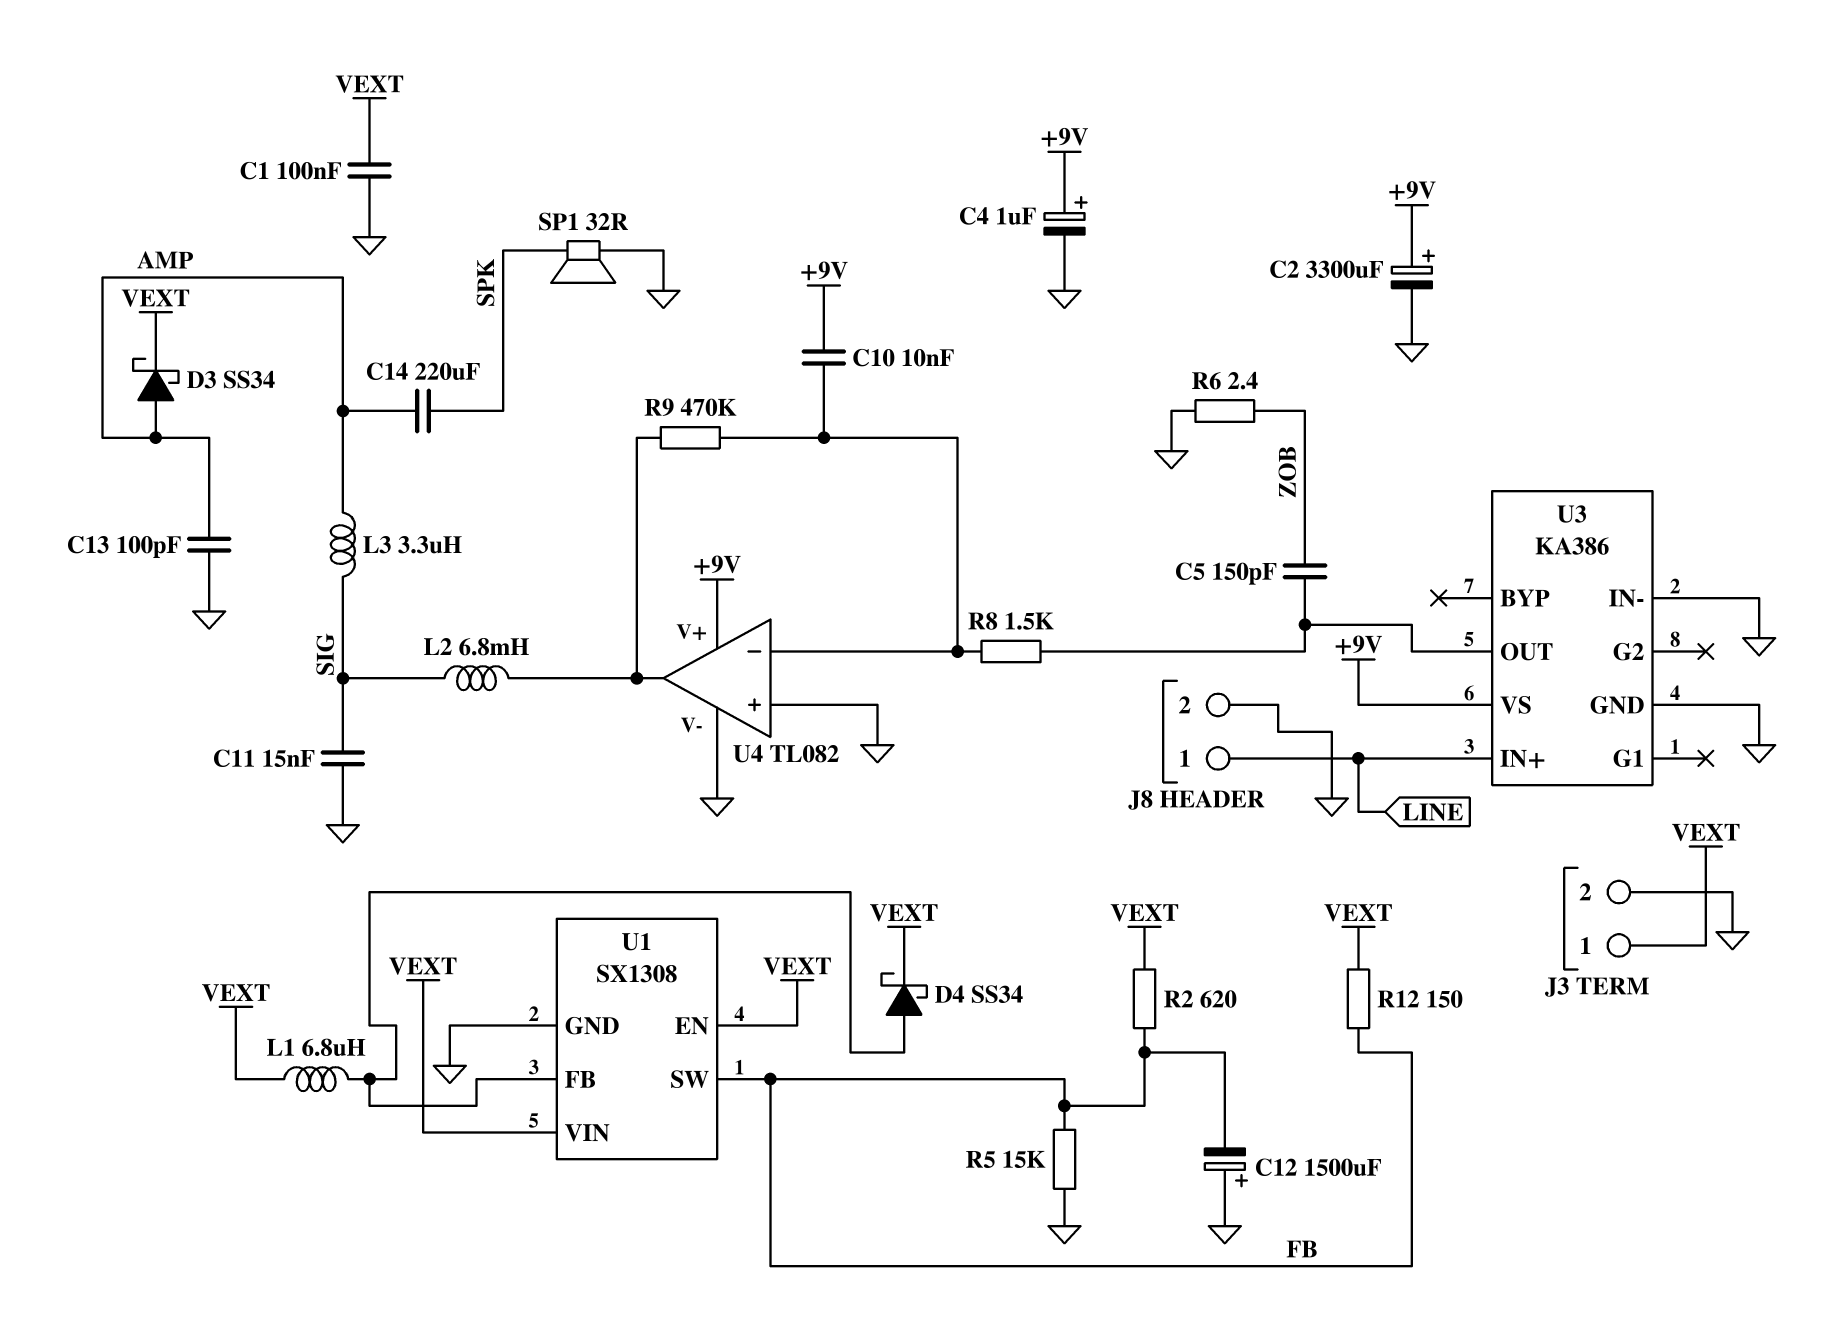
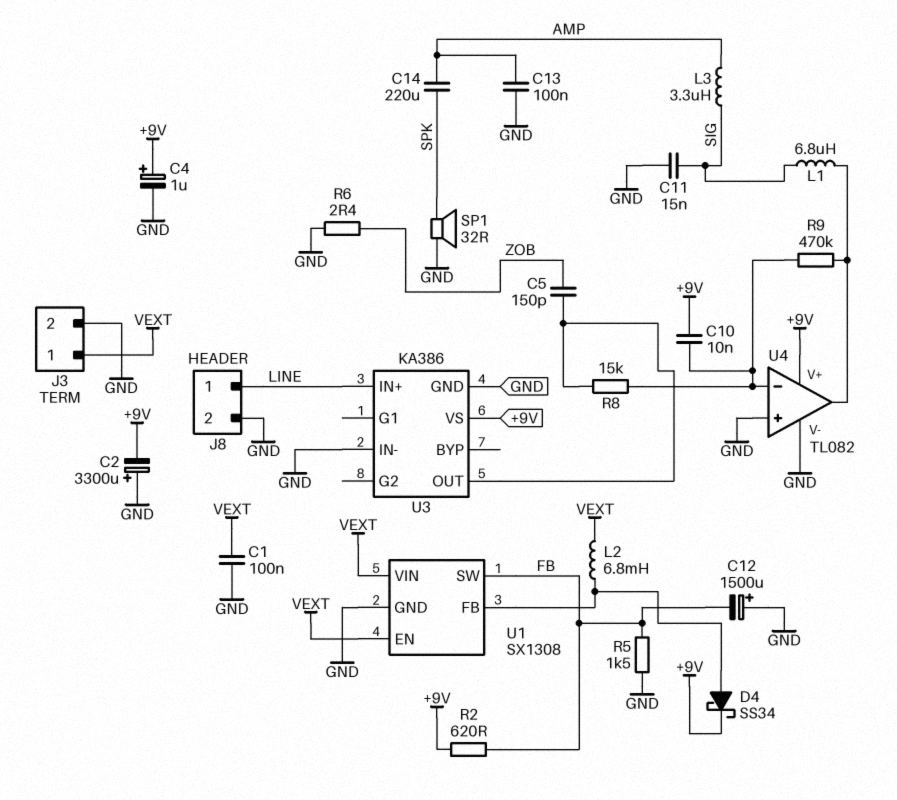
C2: 3300uF (plus +9V, minus GND) -> 3300uF (plus GND, minus +9V)
C13: 100pF (AMP, GND) -> 100nF (AMP, GND)
D3: schottky SS34 (A AMP, K VEXT) -> none
D4: schottky SS34 (A U1/FB, K VEXT) -> schottky SS34 (A U1/FB, K +9V)
L1: 6.8uH (U1/FB, VEXT) -> 6.8uH (SIG, U4/out)
L2: 6.8mH (SIG, U4/out) -> 6.8mH (U1/FB, VEXT)
R2: 620 (FB, VEXT) -> 620 (+9V, FB)
R5: 15k (FB, GND) -> 1.5k (FB, GND)
R8: 1.5k (U3/OUT, U4/in-) -> 15k (U3/OUT, U4/in-)
R12: 150 (FB, VEXT) -> none

